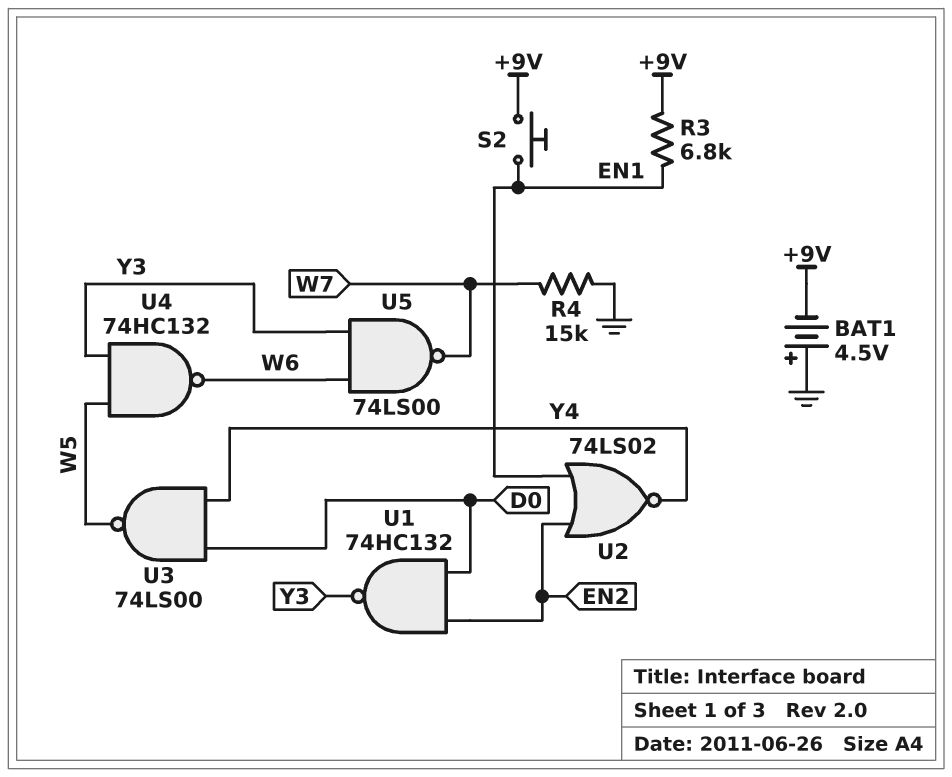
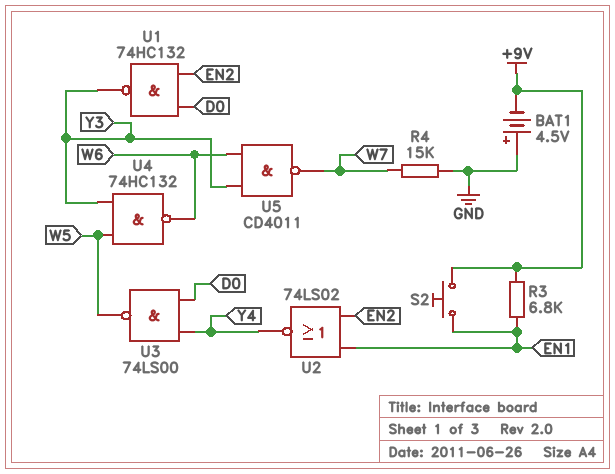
U5: NAND 74LS00 (in W6, in Y3, out W7) -> NAND CD4011 (in W6, in Y3, out W7)

